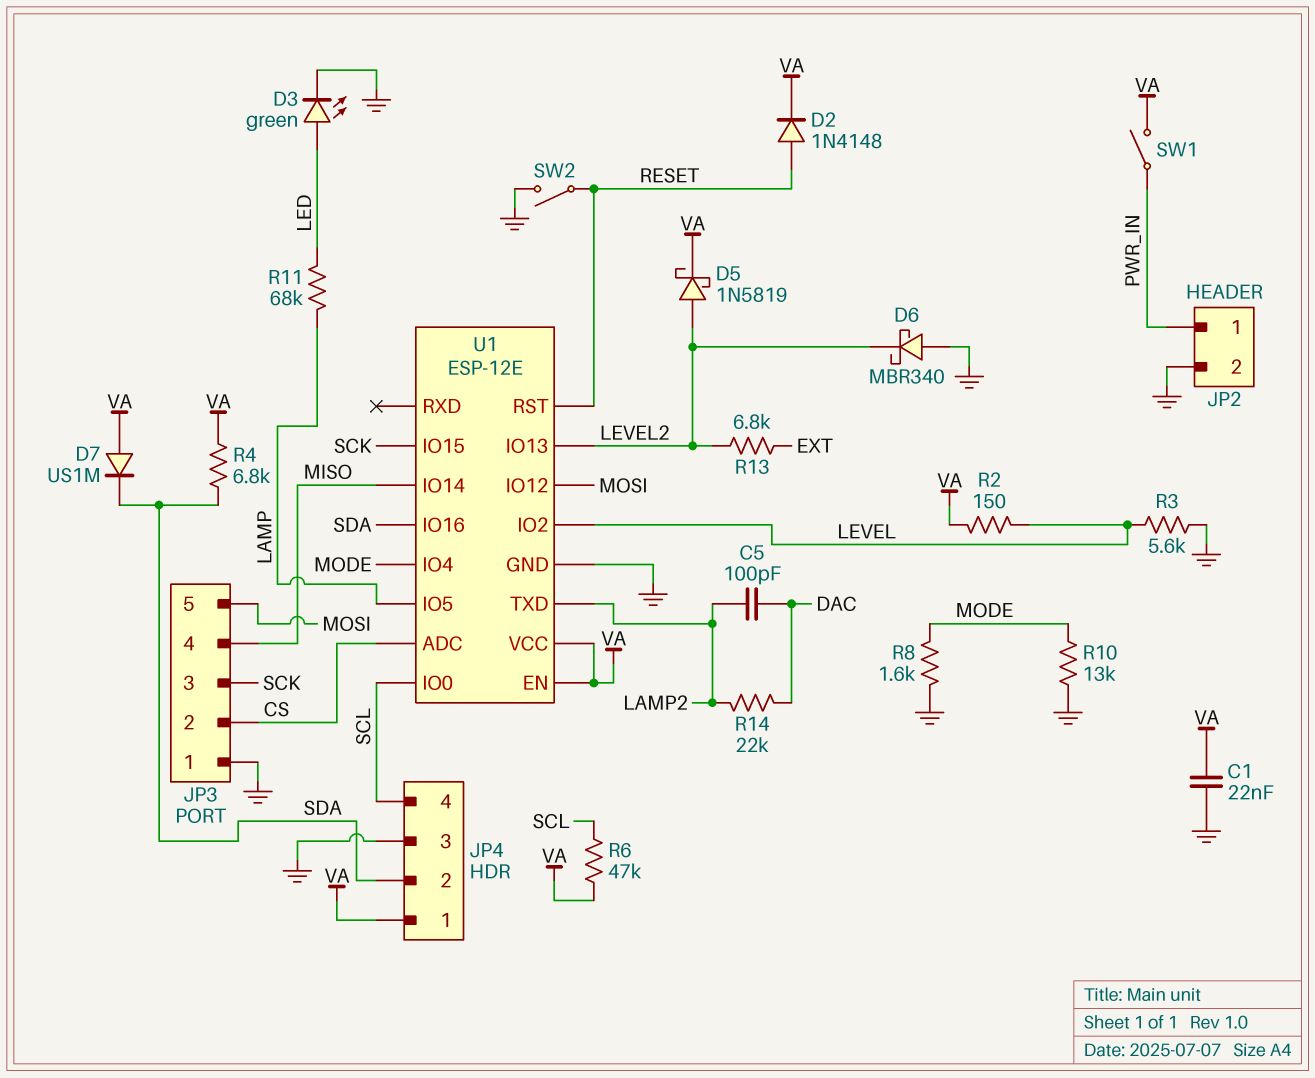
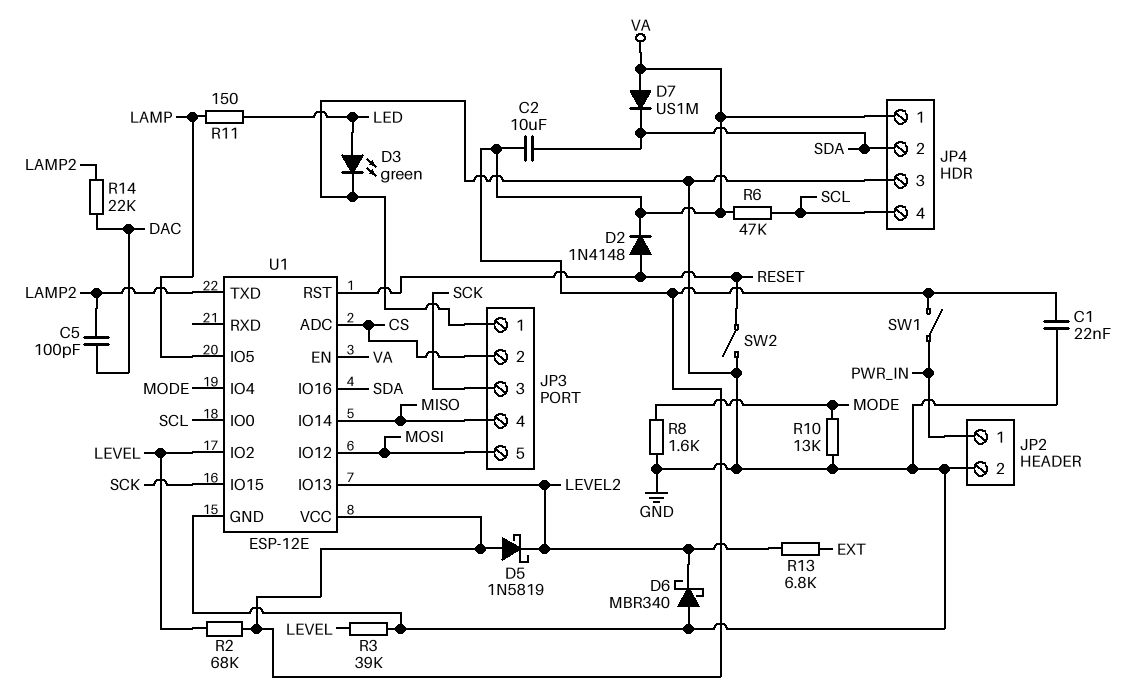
C2: none -> 10uF (SDA, VA)
D5: schottky 1N5819 (A LEVEL2, K VA) -> schottky 1N5819 (A VA, K LEVEL2)
R2: 150 (LEVEL, VA) -> 68k (LEVEL, VA)
R3: 5.6k (GND, LEVEL) -> 39k (GND, LEVEL)
R4: 6.8k (SDA, VA) -> none
R11: 68k (LAMP, LED) -> 150 (LAMP, LED)

